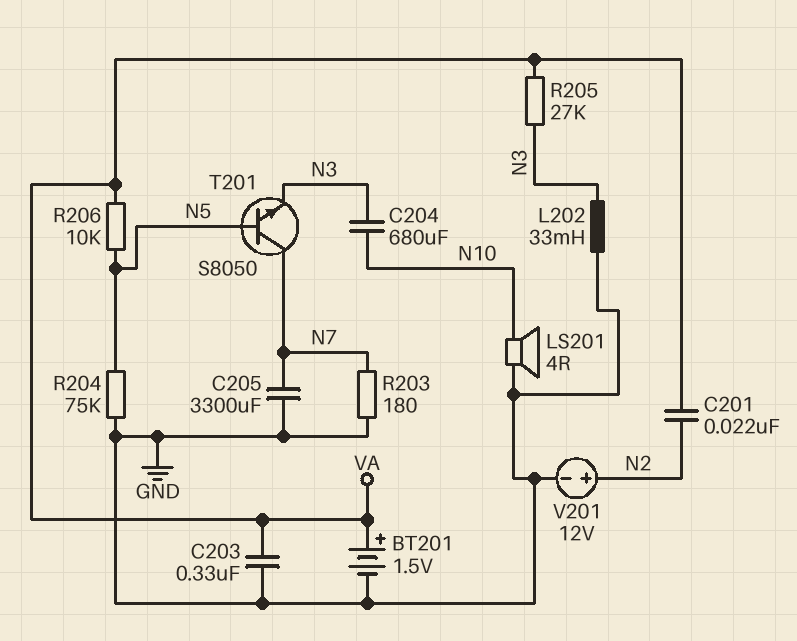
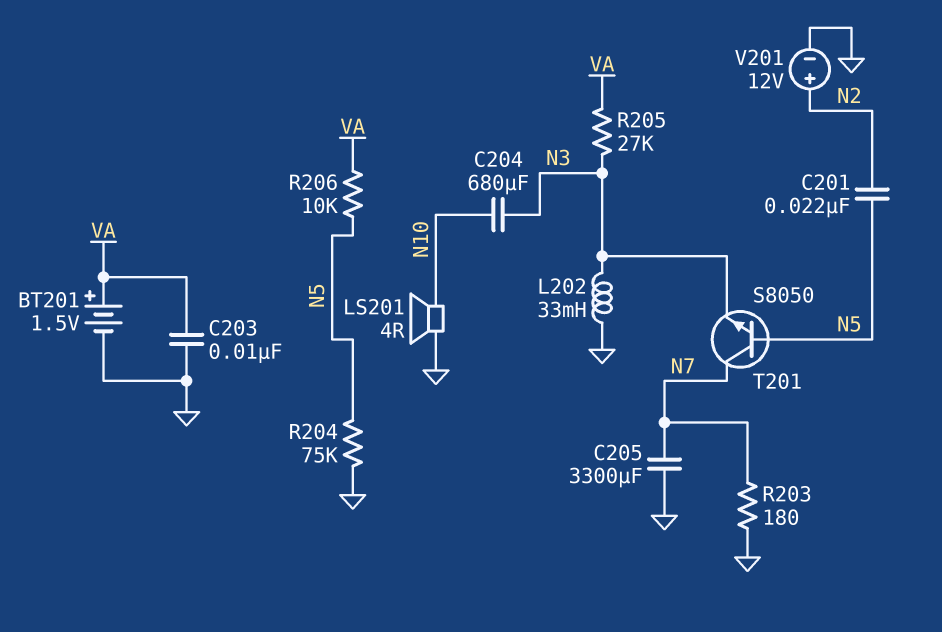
C201: 22nF (N2, VA) -> 22nF (N2, N5)
C203: 330nF (GND, VA) -> 10nF (GND, VA)

